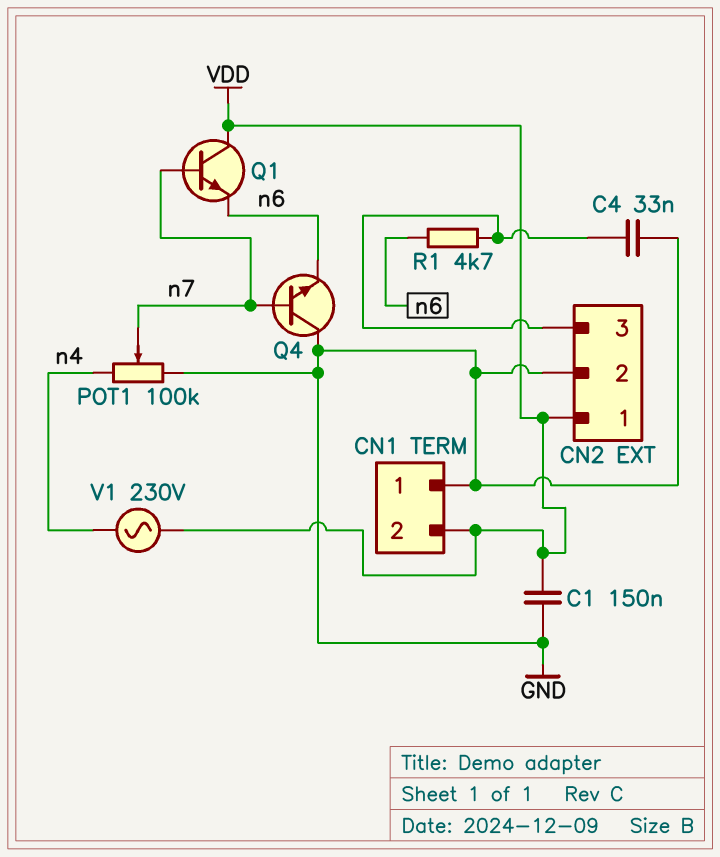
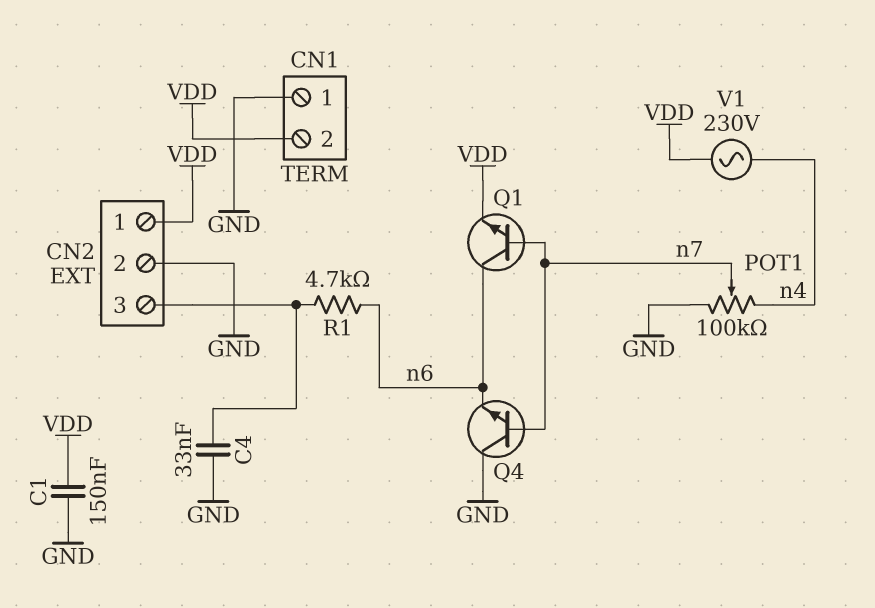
Q1: NPN (B n7, C VDD, E n6) -> NPN (B n7, C n6, E VDD)

